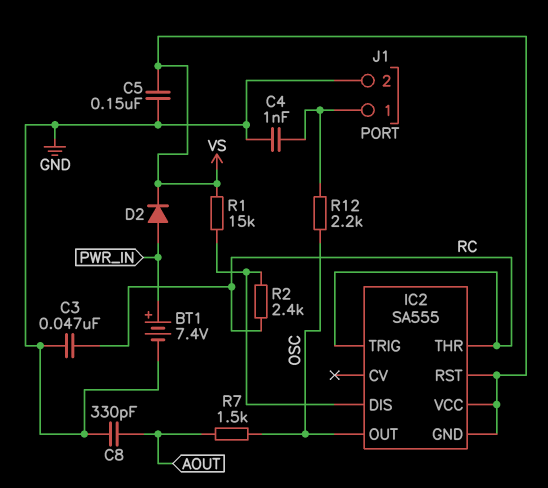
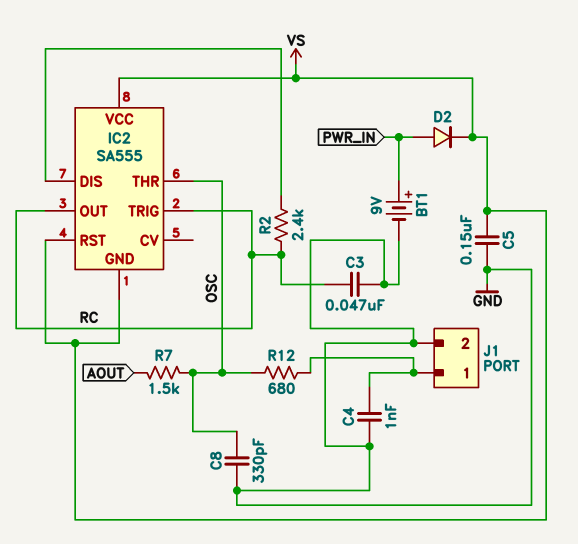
BT1: 7.4V (plus PWR_IN, minus GND) -> 9V (plus PWR_IN, minus GND)
C8: 330pF (AOUT, GND) -> 330pF (GND, OSC)
IC2 pin OUT: OSC -> RC
IC2 pin THR: RC -> OSC
R1: 15k (IC2/DIS, VS) -> none
R12: 2.2k (J1/1, OSC) -> 680 (J1/1, OSC)

